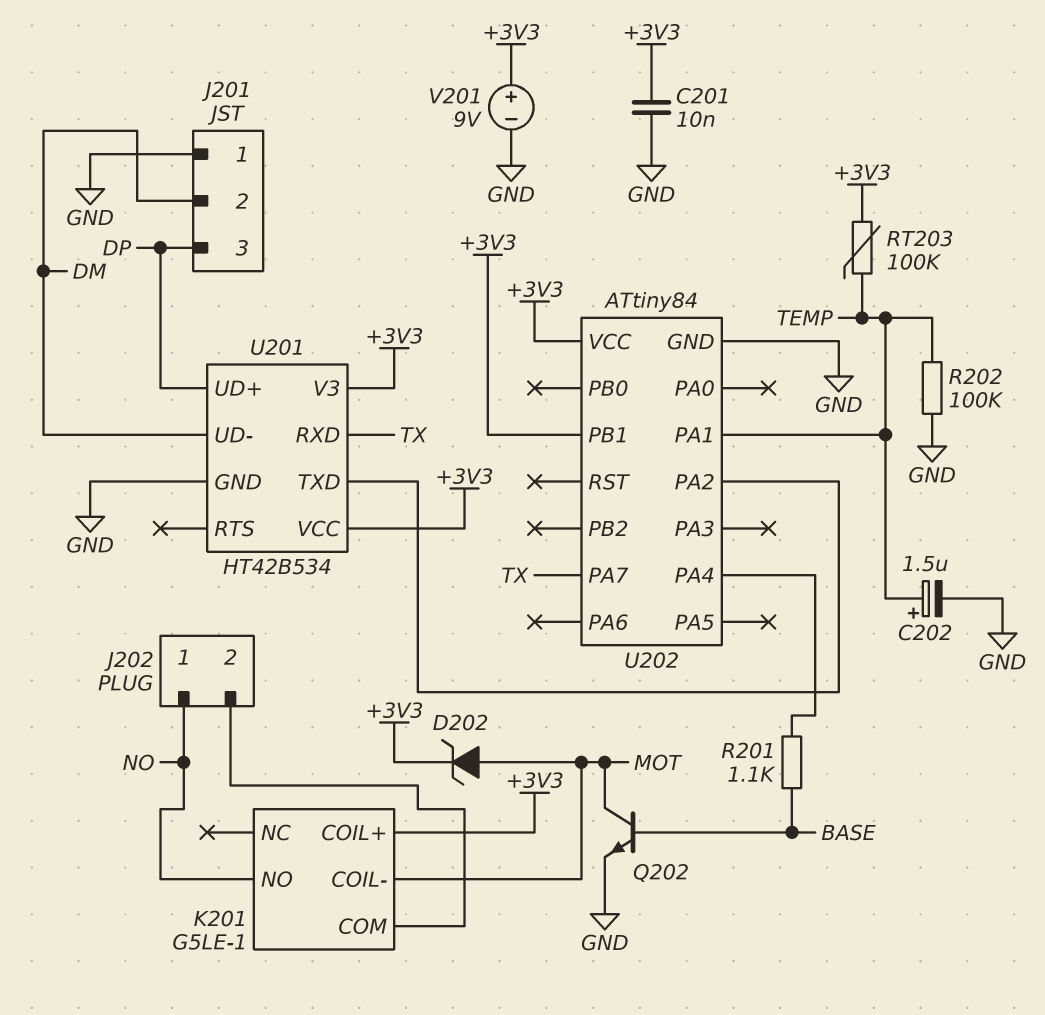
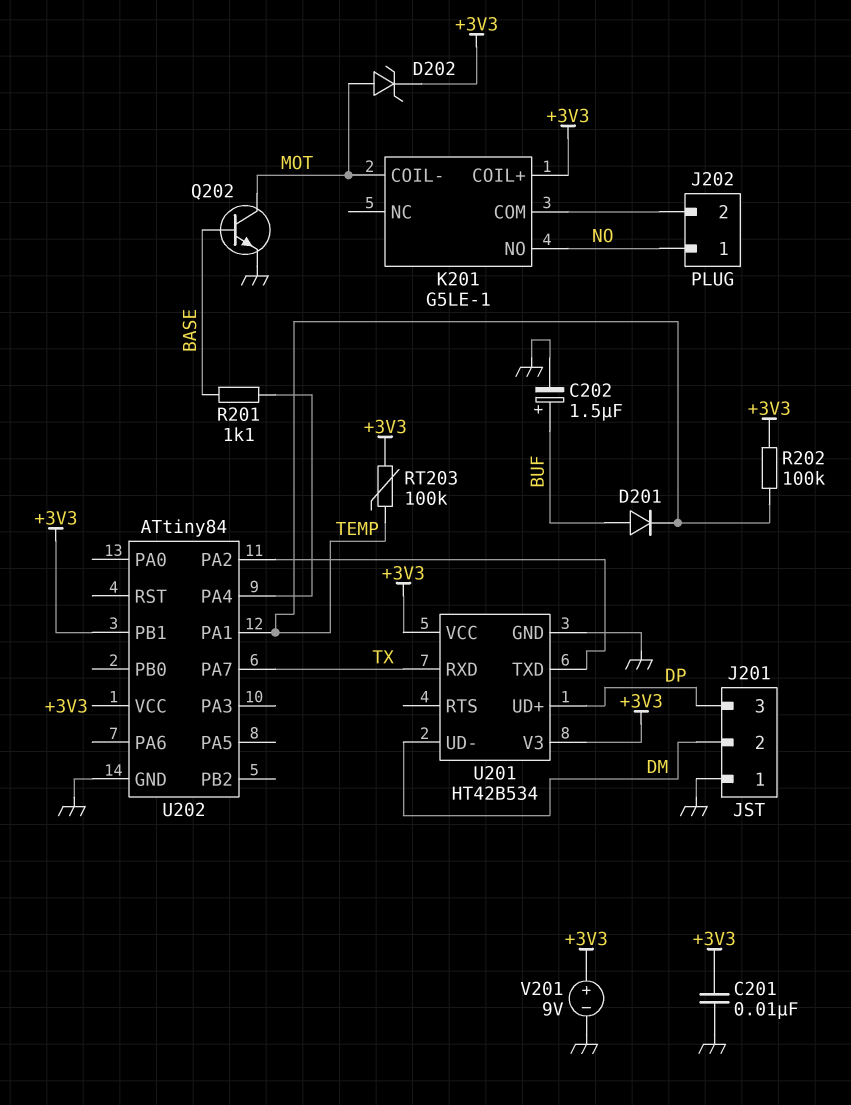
C202: 1.5uF (plus TEMP, minus GND) -> 1.5uF (plus BUF, minus GND)
D201: none -> diode (A BUF, K TEMP)
R202: 100k (GND, TEMP) -> 100k (+3V3, TEMP)

